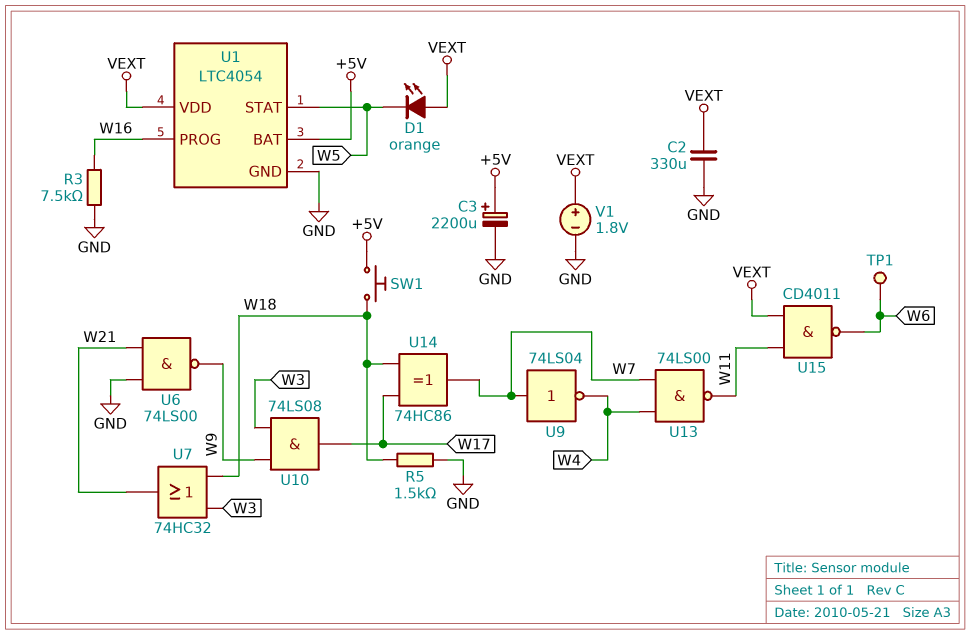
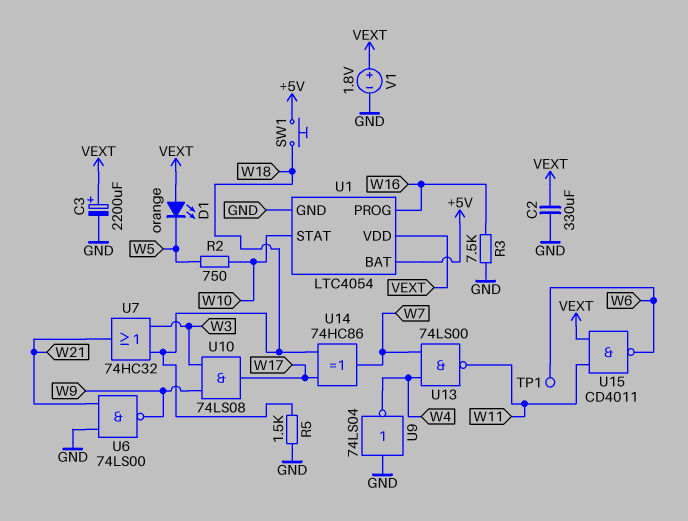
C3: 2200uF (plus +5V, minus GND) -> 2200uF (plus VEXT, minus GND)
R2: none -> 750 (W5, W10)
U1 pin STAT: W5 -> W10
U9: NOT 74LS04 (in W7, out W4) -> NOT 74LS04 (in GND, out W4)

